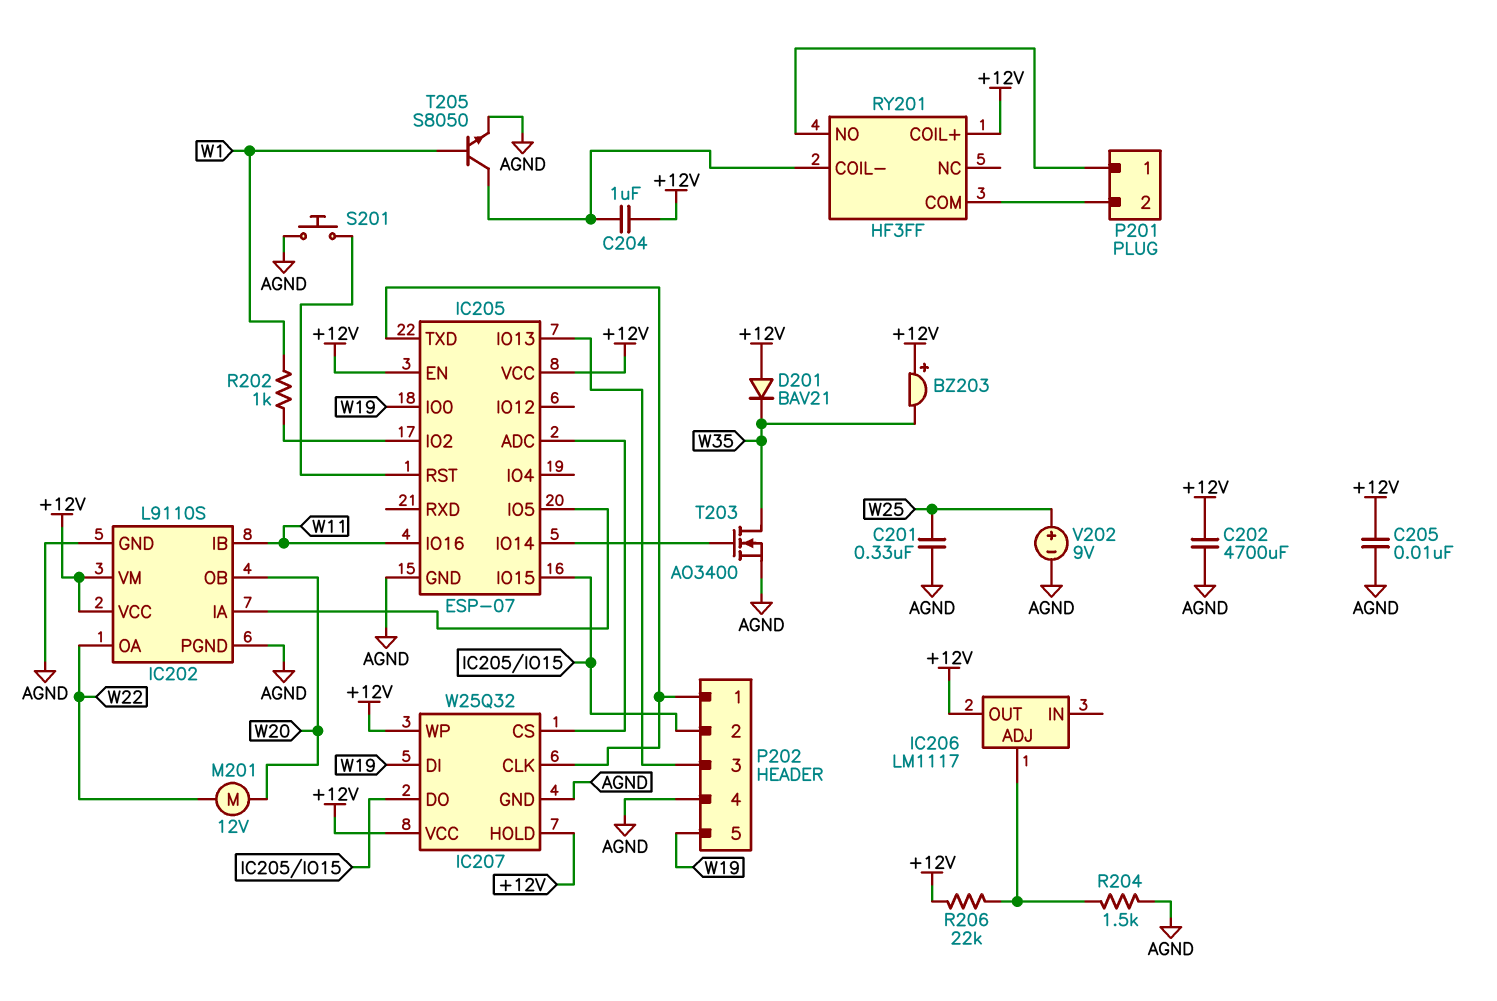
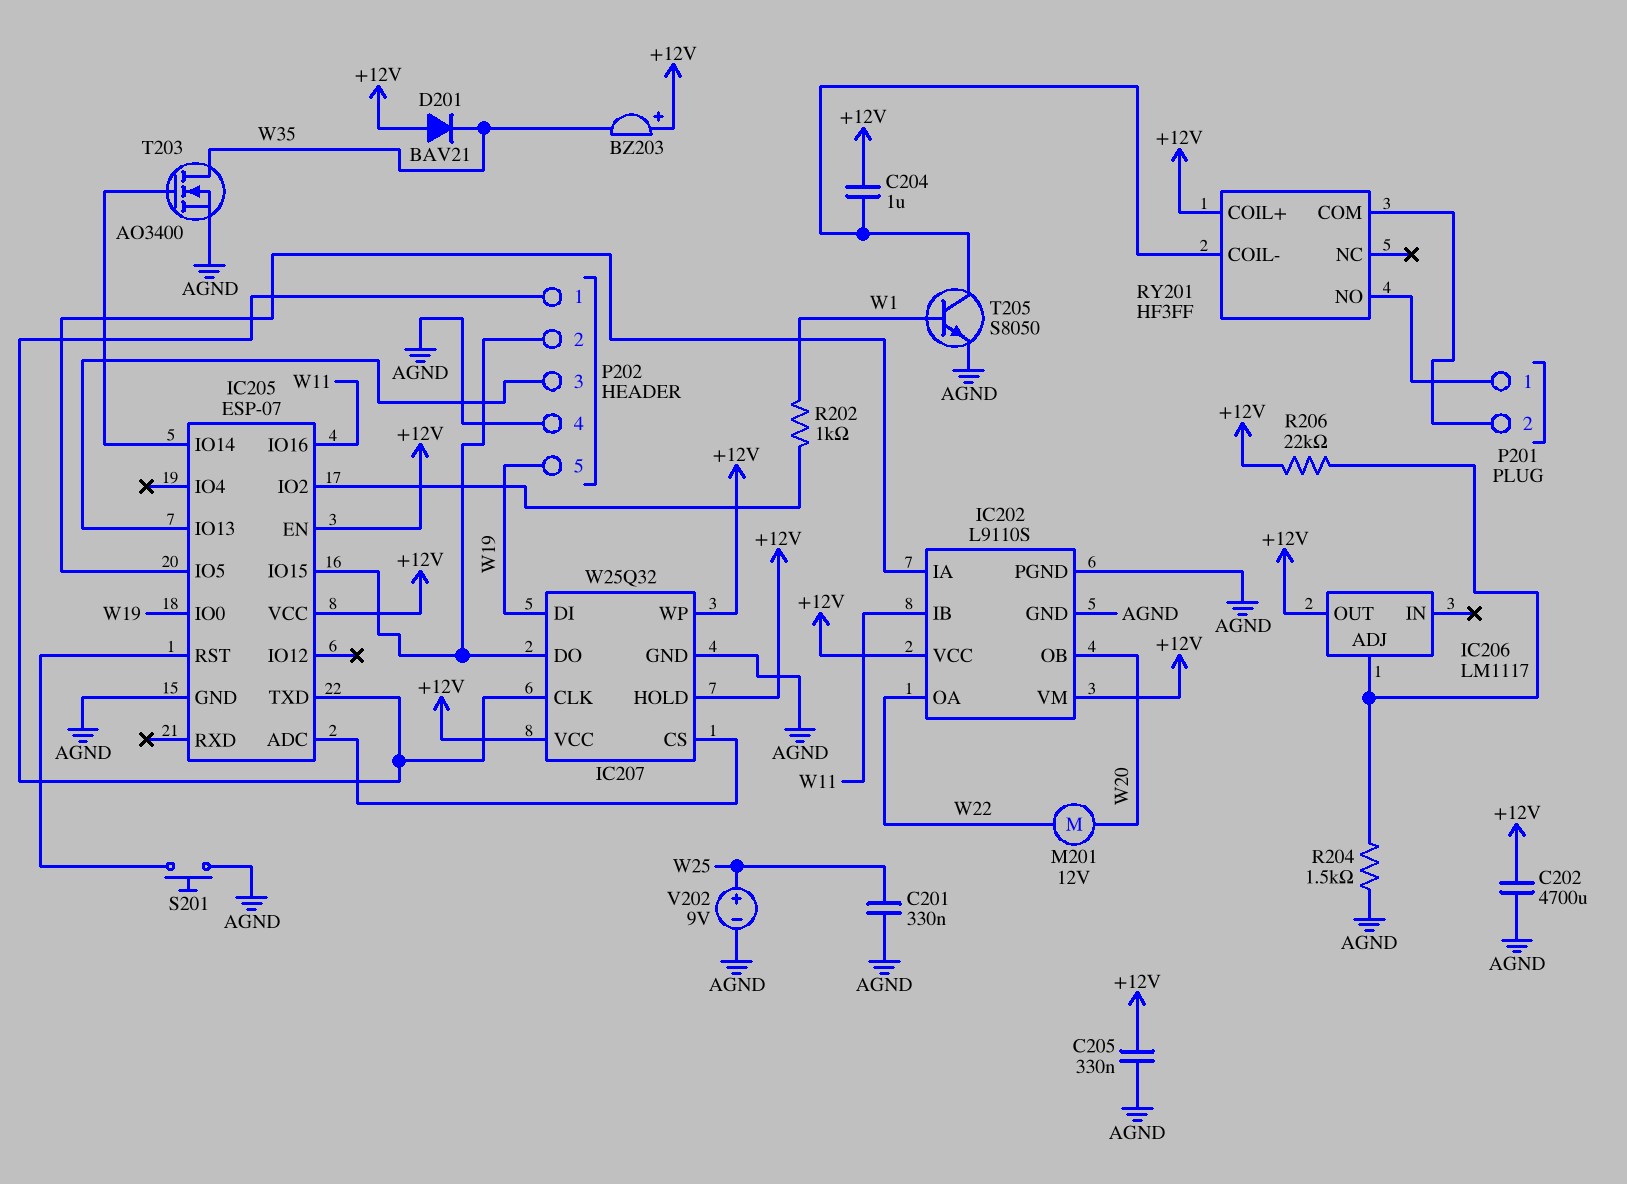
C205: 10nF (+12V, AGND) -> 330nF (+12V, AGND)

